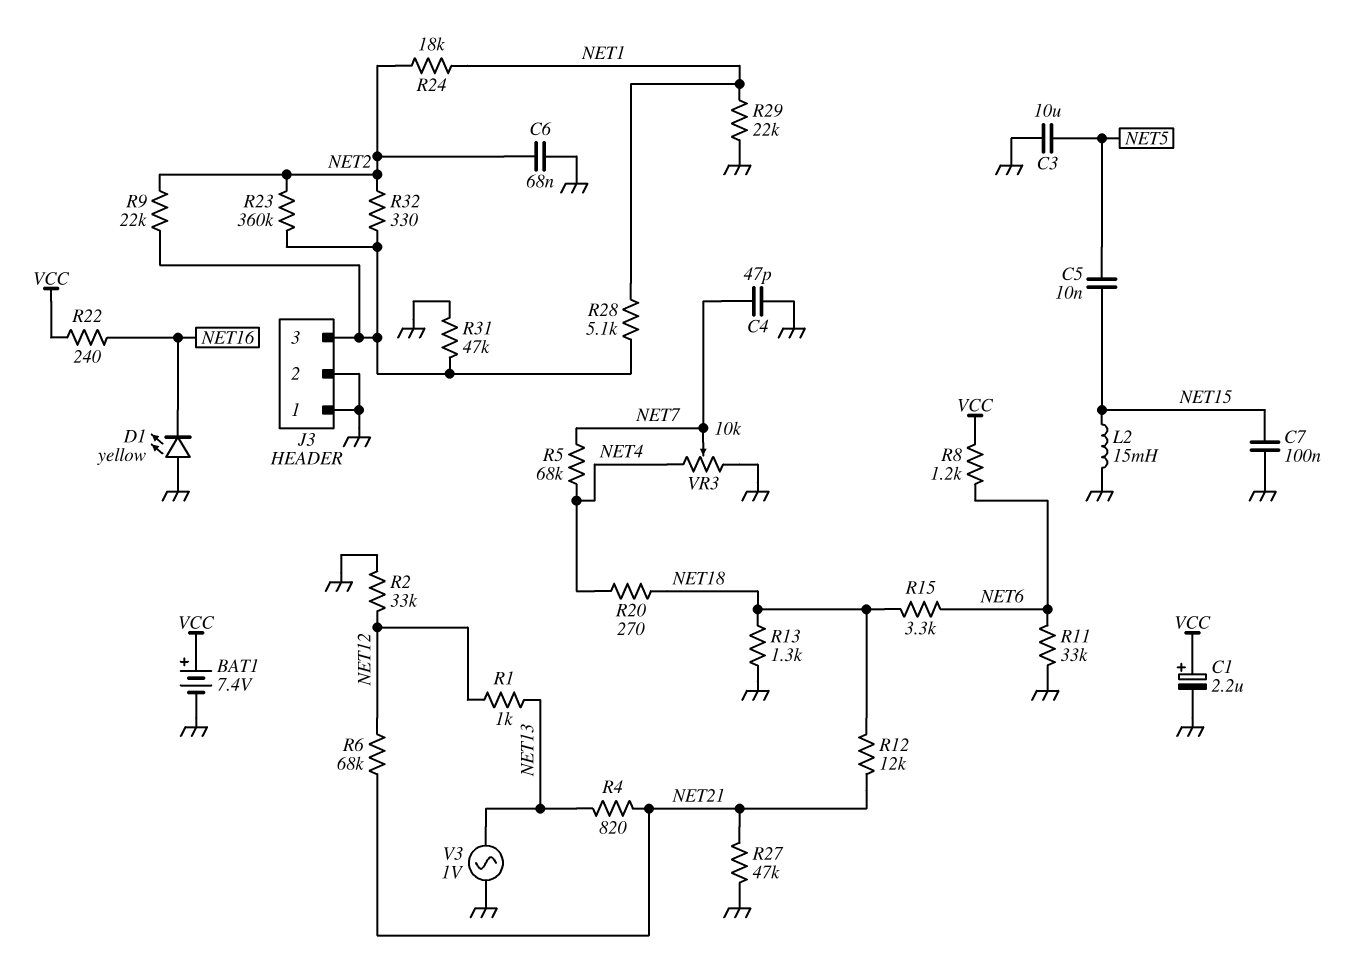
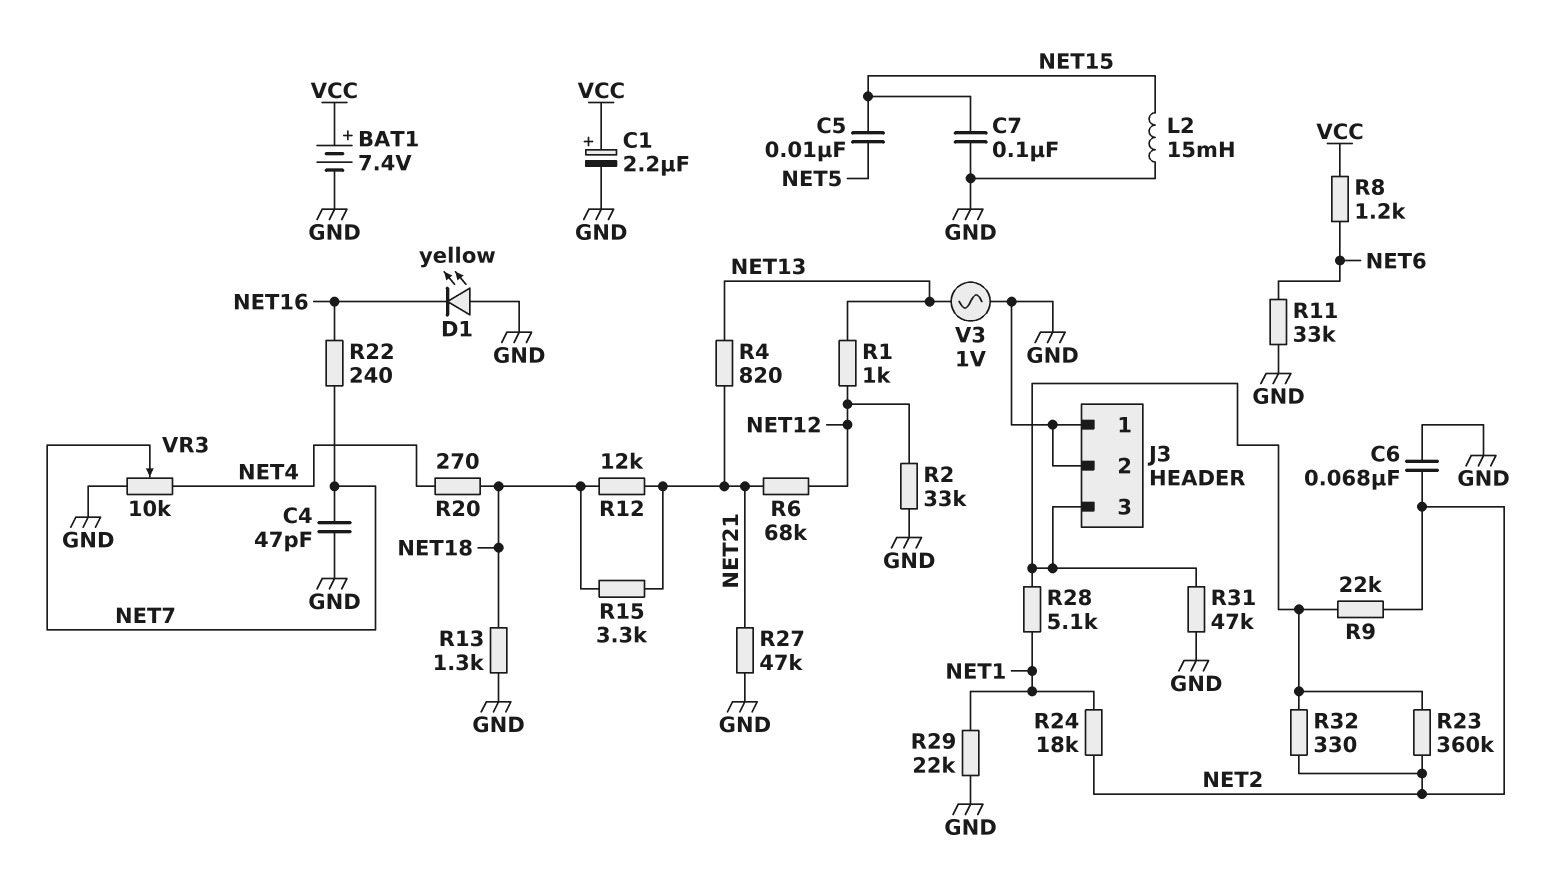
C3: 10uF (GND, NET5) -> none
R5: 68k (NET4, NET7) -> none
R15: 3.3k (NET6, NET18) -> 3.3k (NET18, NET21)
R22: 240 (NET16, VCC) -> 240 (NET7, NET16)

